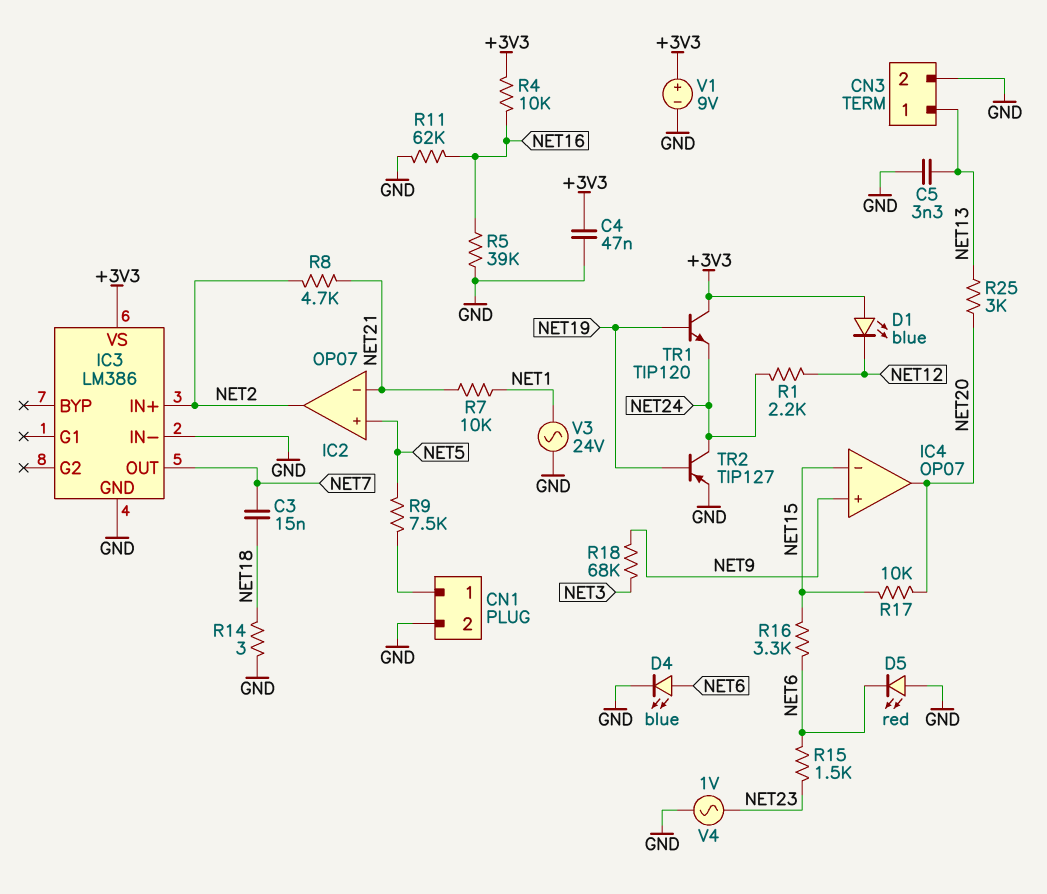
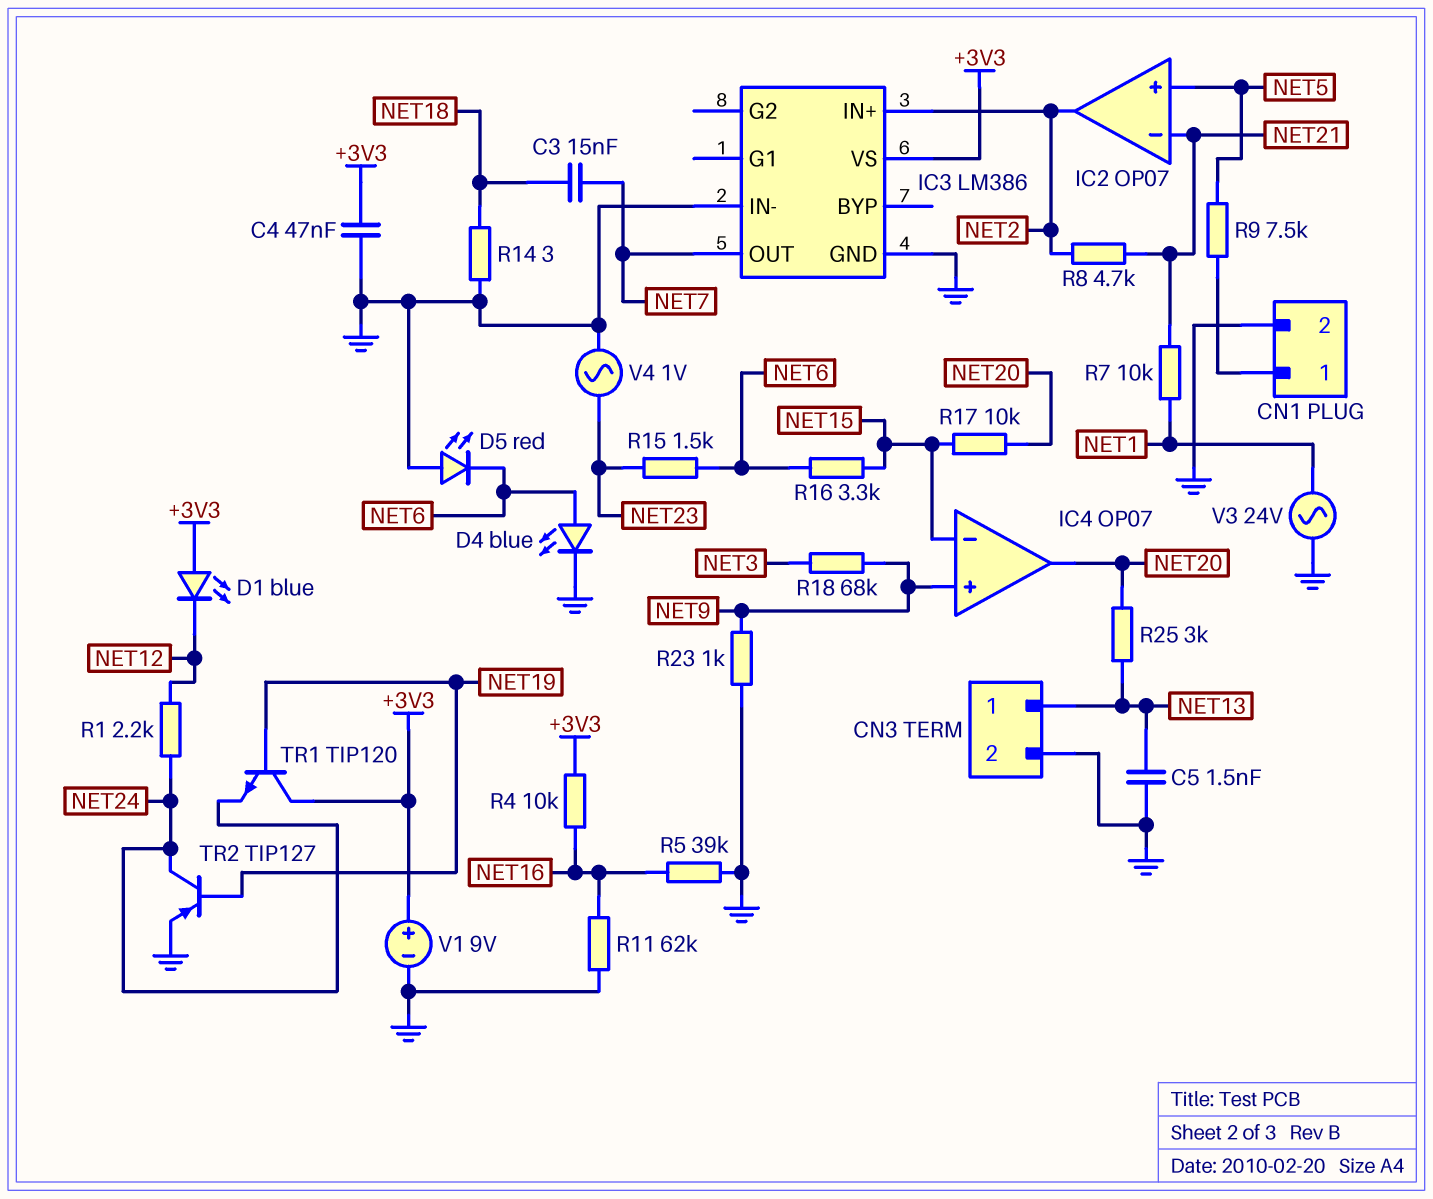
C5: 3.3nF (GND, NET13) -> 1.5nF (GND, NET13)
R23: none -> 1k (GND, NET9)

